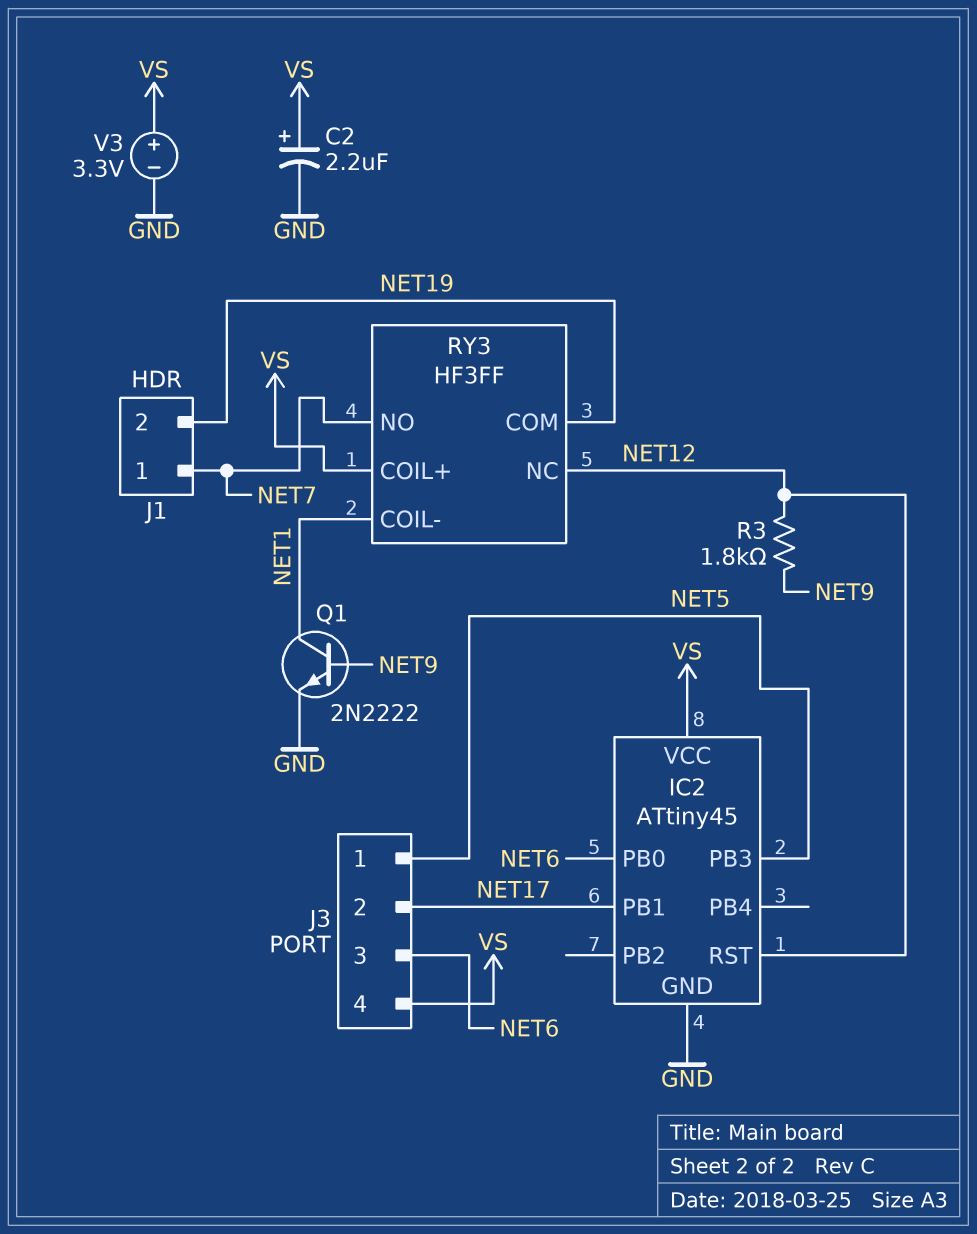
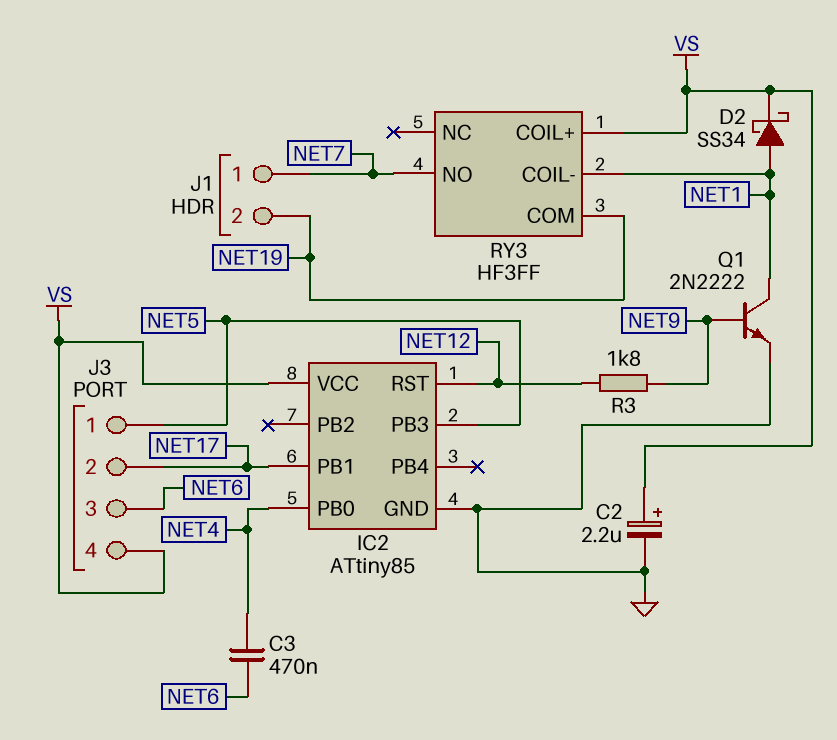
C3: none -> 470nF (NET4, NET6)
D2: none -> schottky SS34 (A NET1, K VS)
IC2: ATtiny45 -> ATtiny85
IC2 pin PB0: NET6 -> NET4
RY3 pin NC: NET12 -> none
V3: 3.3V (plus VS, minus GND) -> none

